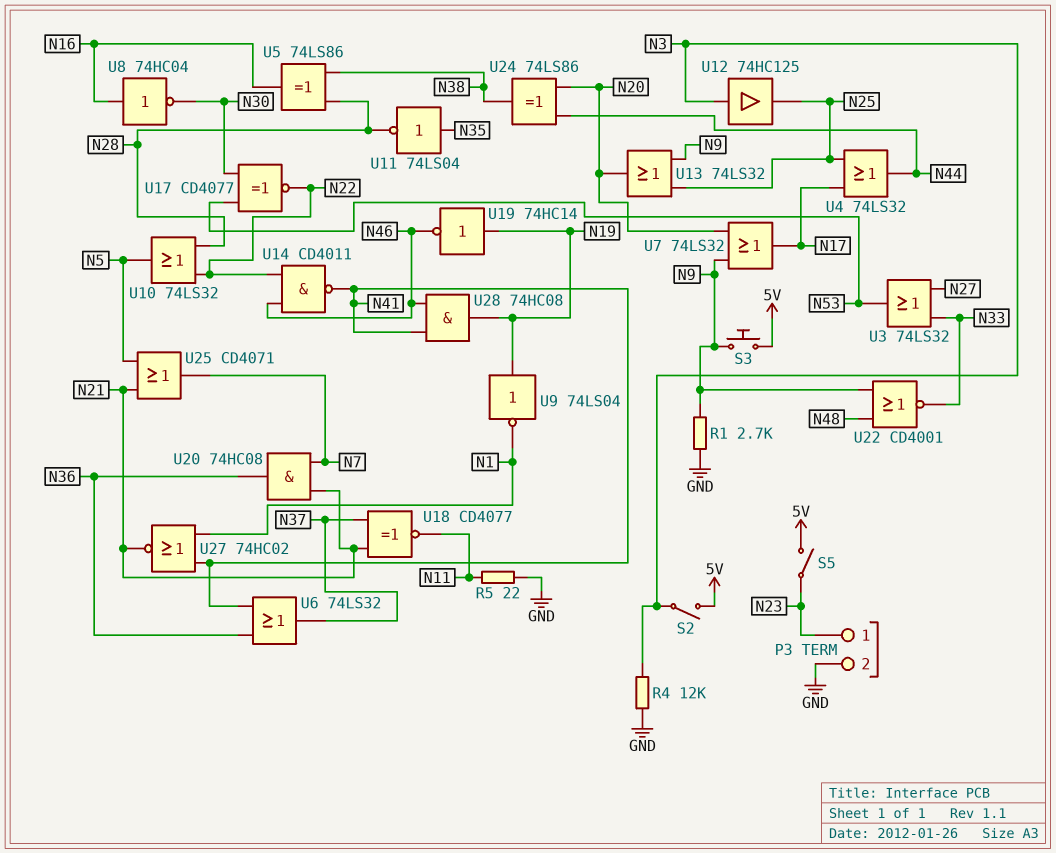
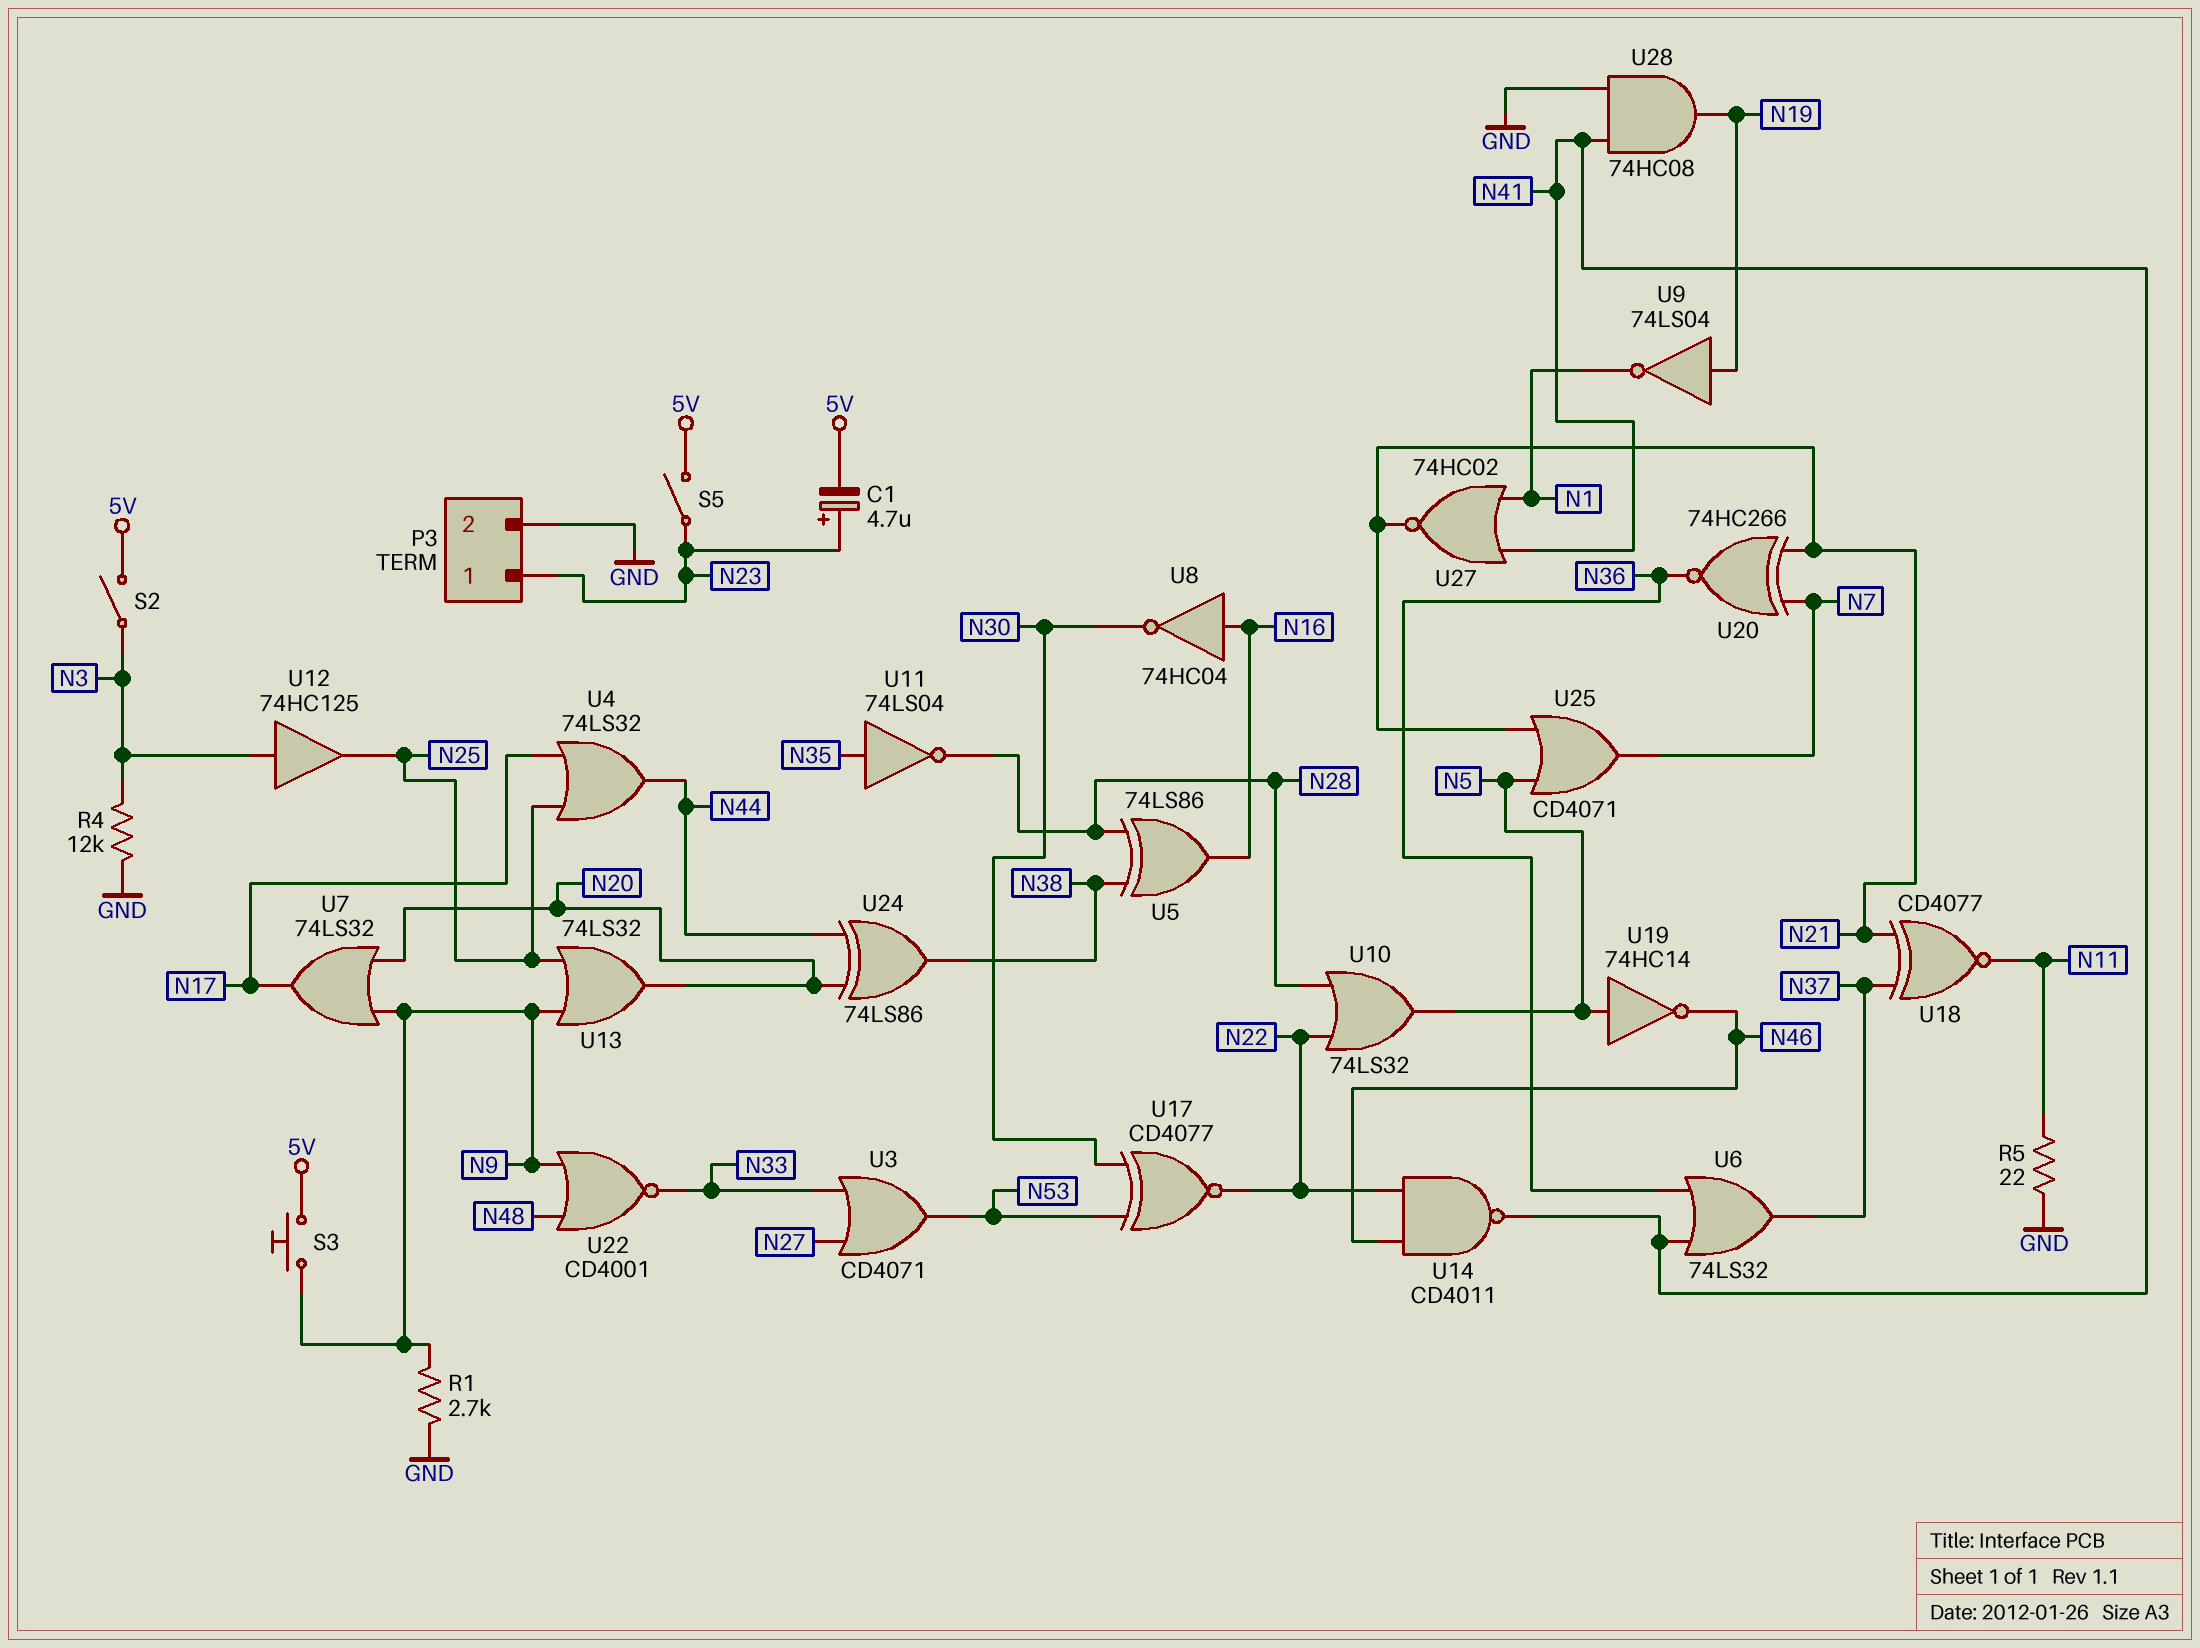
C1: none -> 4.7uF (plus N23, minus 5V)
U3: OR 74LS32 (in N27, in N33, out N53) -> OR CD4071 (in N27, in N33, out N53)
U19: NOT 74HC14 (in N19, out N46) -> NOT 74HC14 (in N5, out N46)
U20: AND 74HC08 (in N7, in N21, out N36) -> XNOR 74HC266 (in N7, in N21, out N36)
U28: AND 74HC08 (in N41, in N46, out N19) -> AND 74HC08 (in GND, in N41, out N19)

